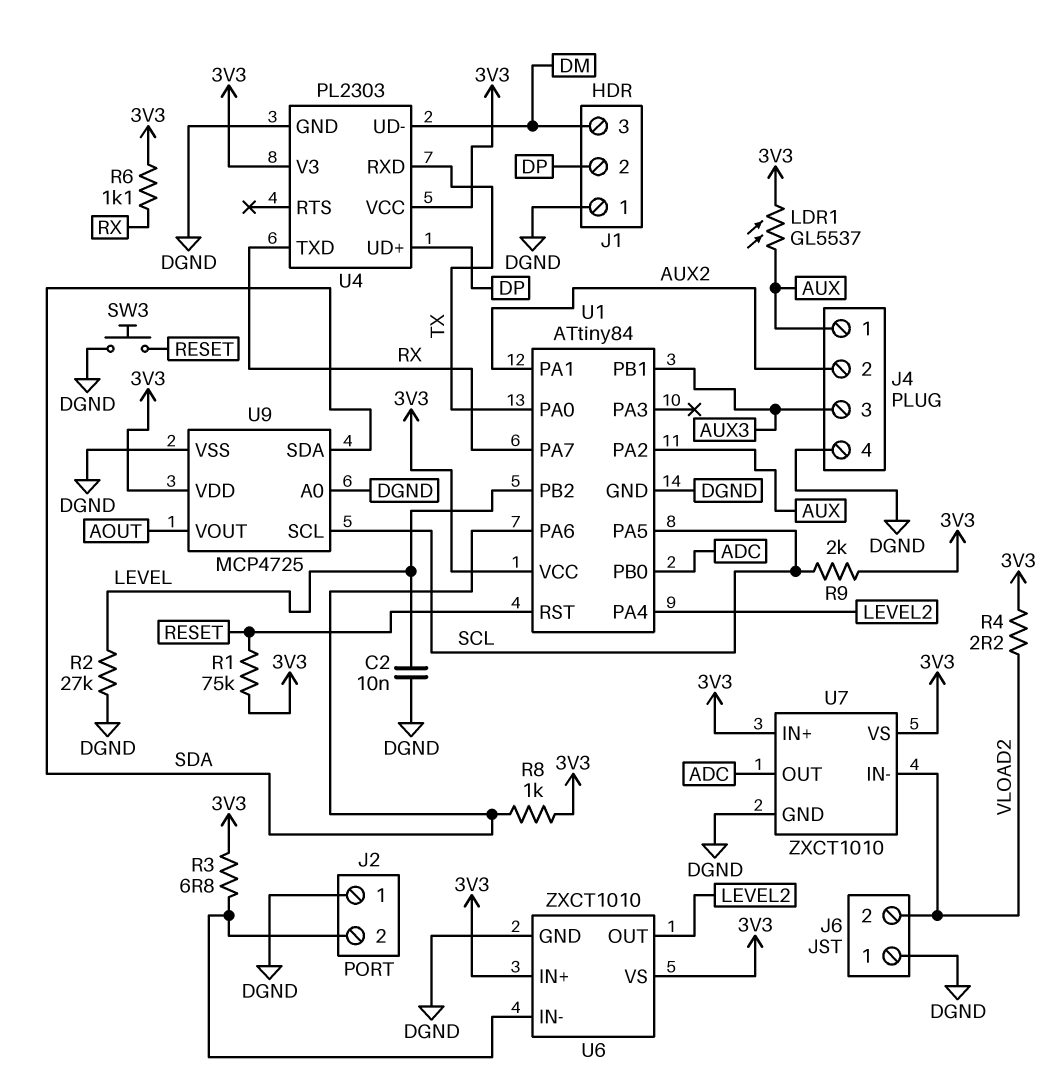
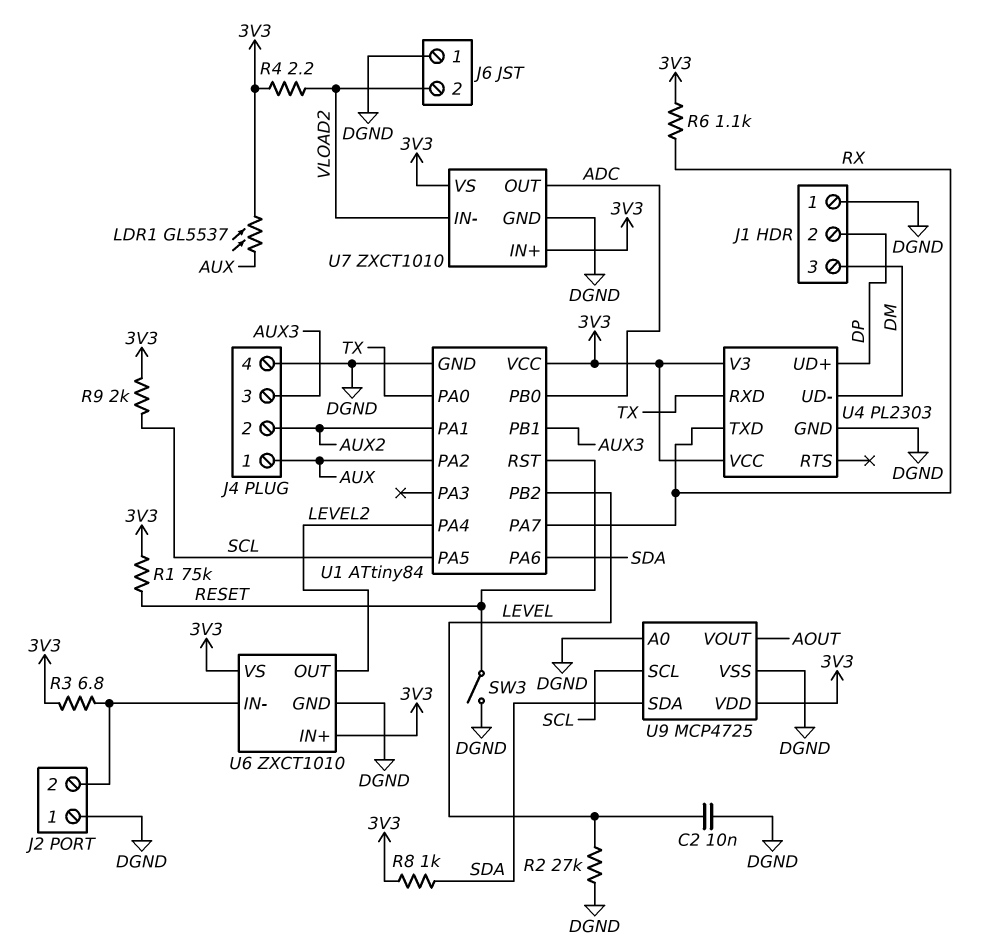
SW3: button (DGND, RESET) -> switch (DGND, RESET)

